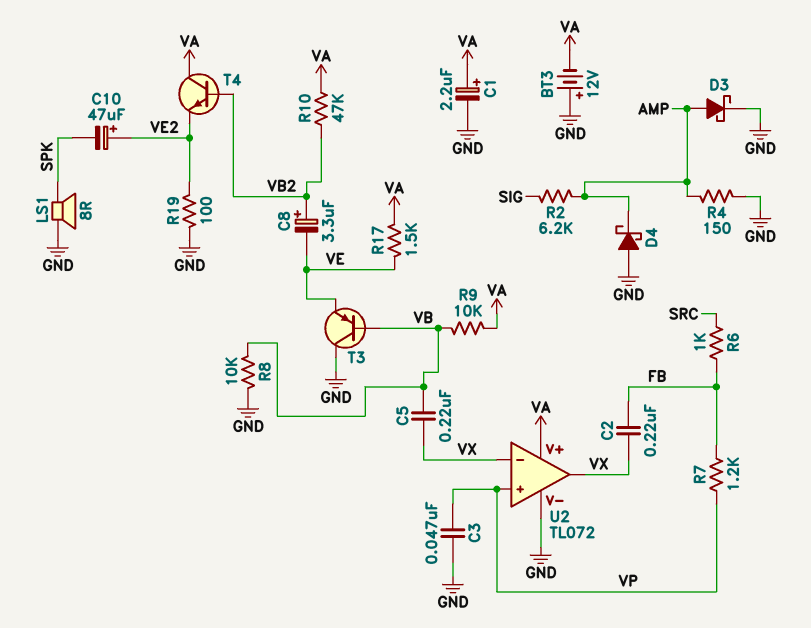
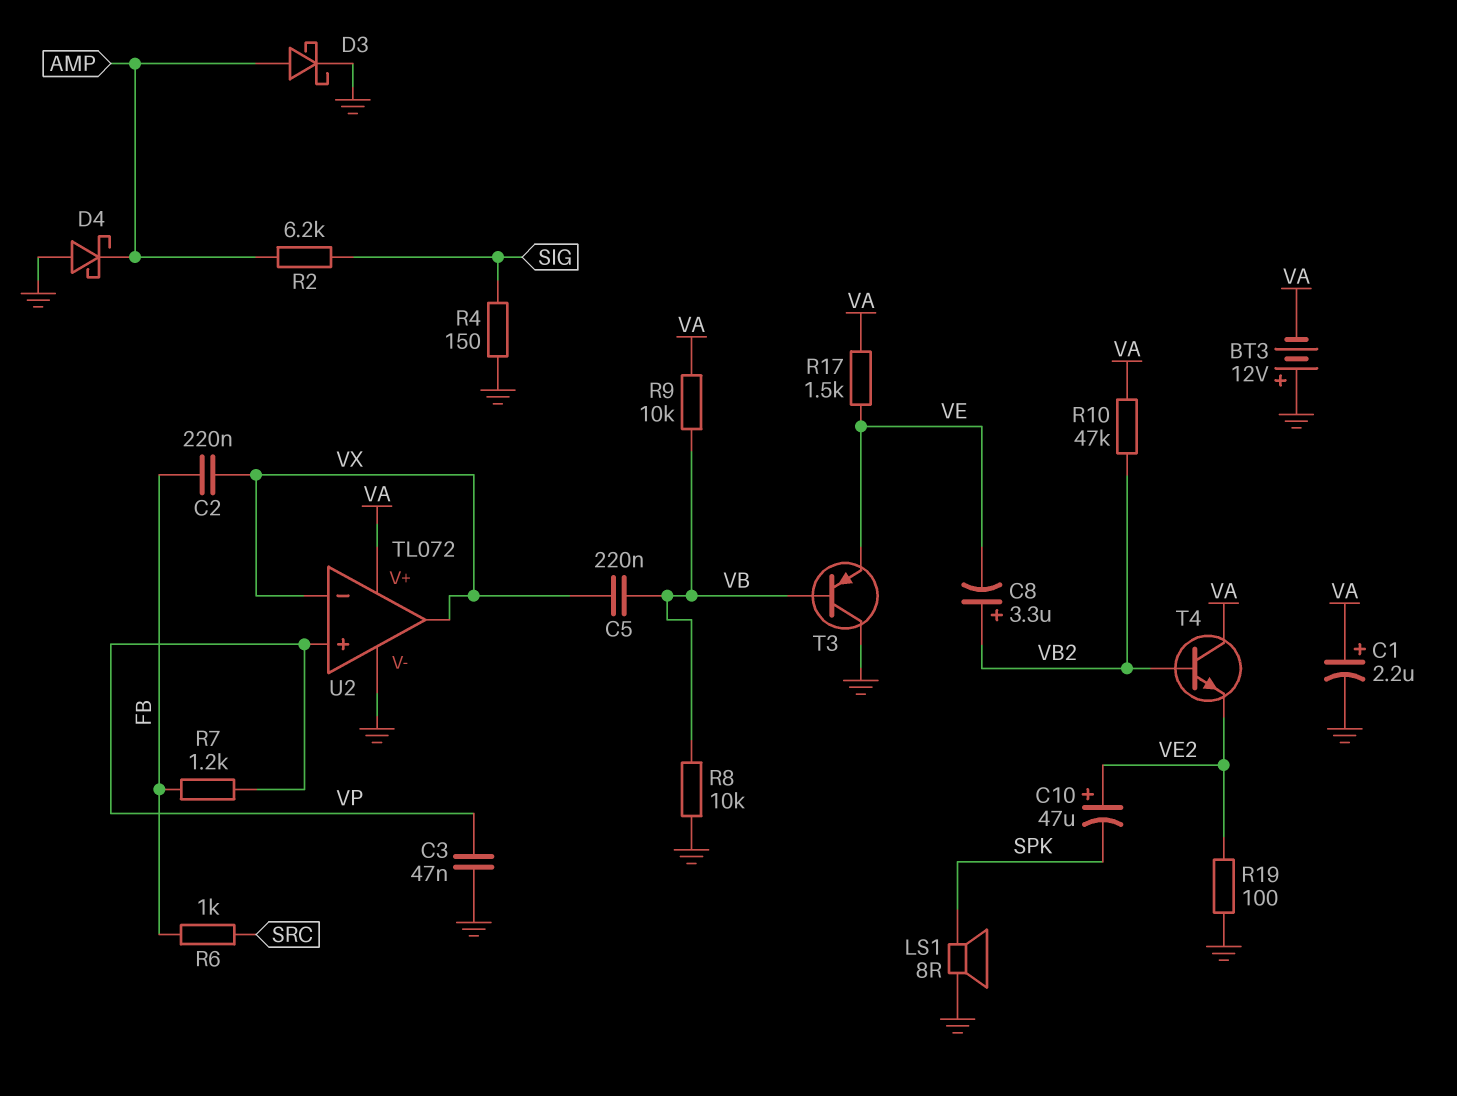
R4: 150 (AMP, GND) -> 150 (GND, SIG)

